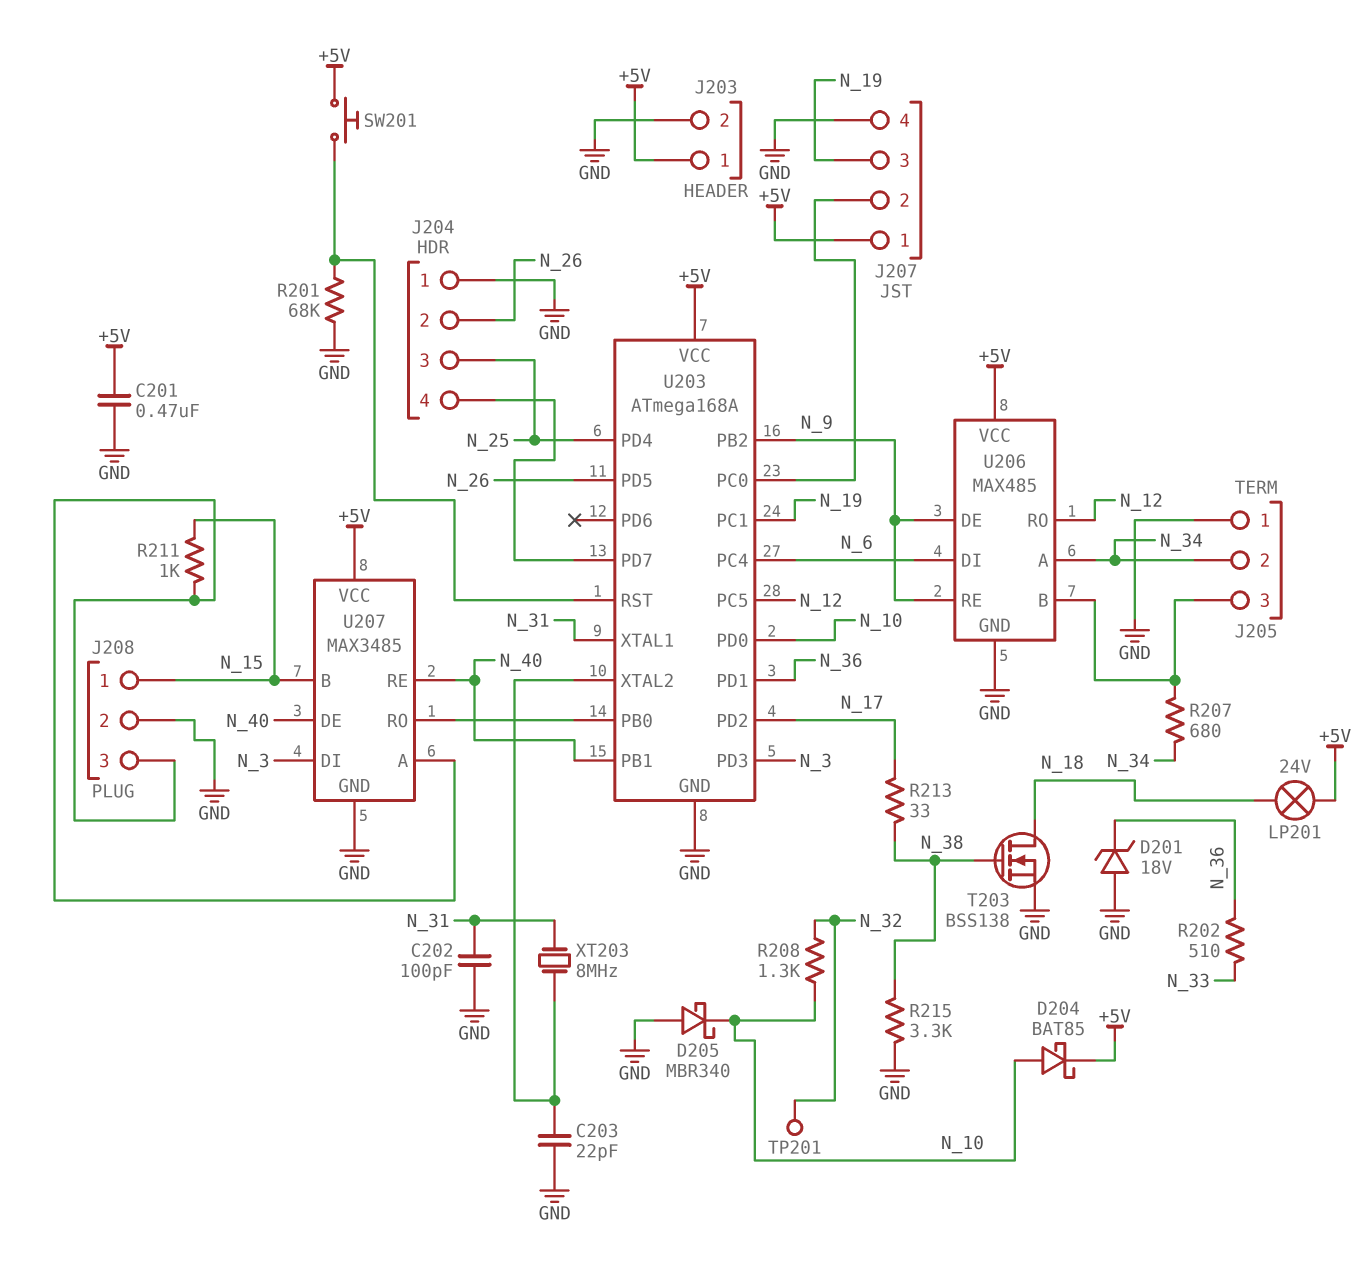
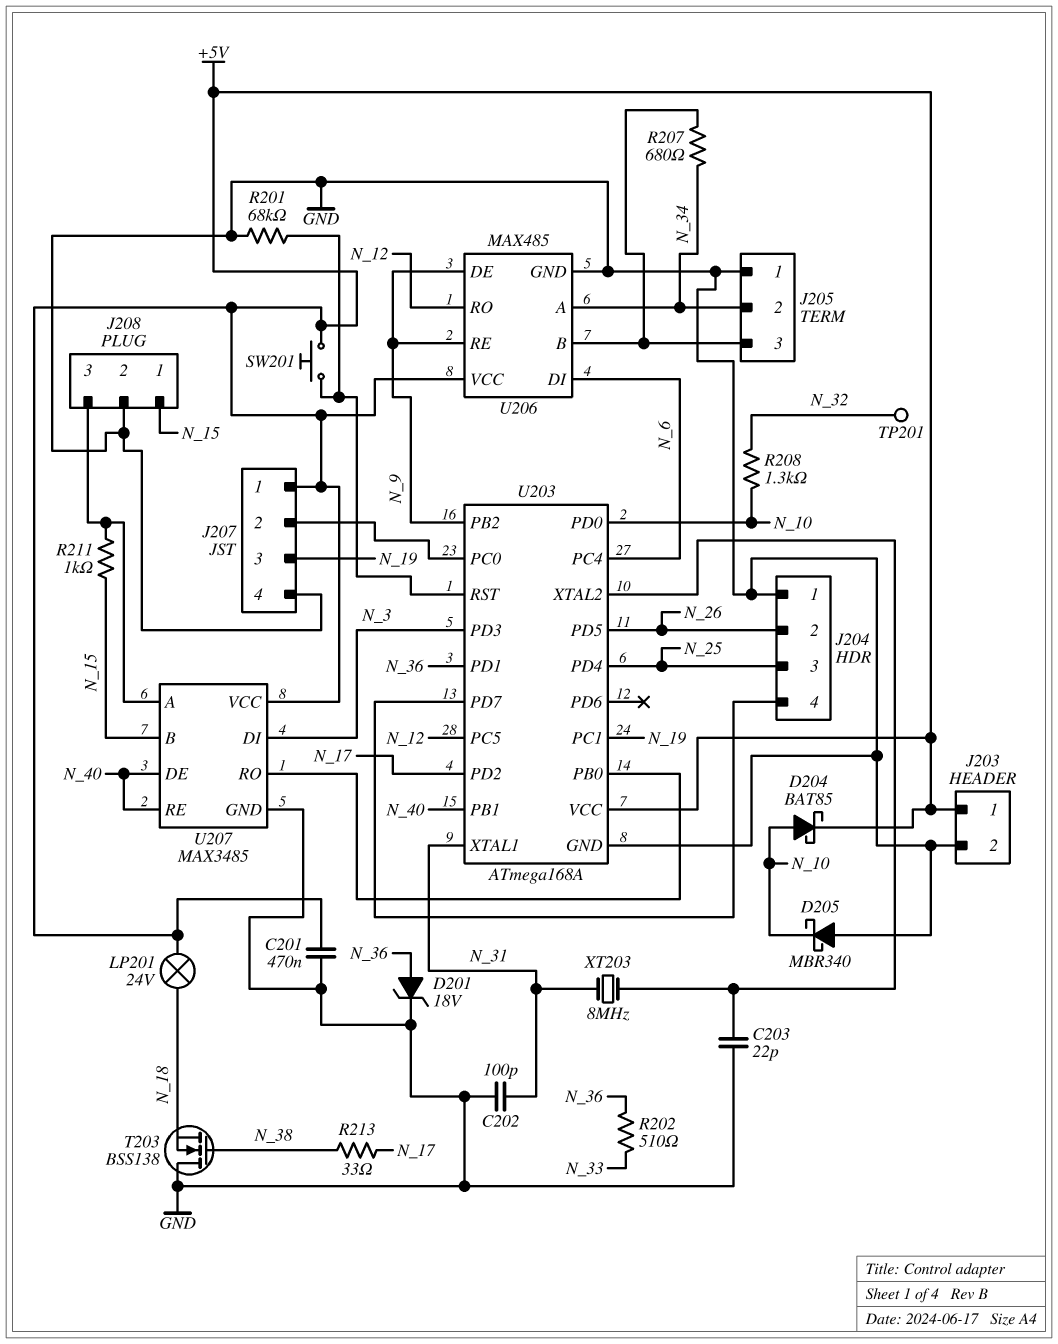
D201: zener 18V (A GND, K N_36) -> zener 18V (A N_36, K GND)
R215: 3.3k (GND, N_38) -> none
T203: NMOS BSS138 (G N_38, D N_18, S GND) -> NMOS BSS138 (G N_38, D GND, S N_18)

